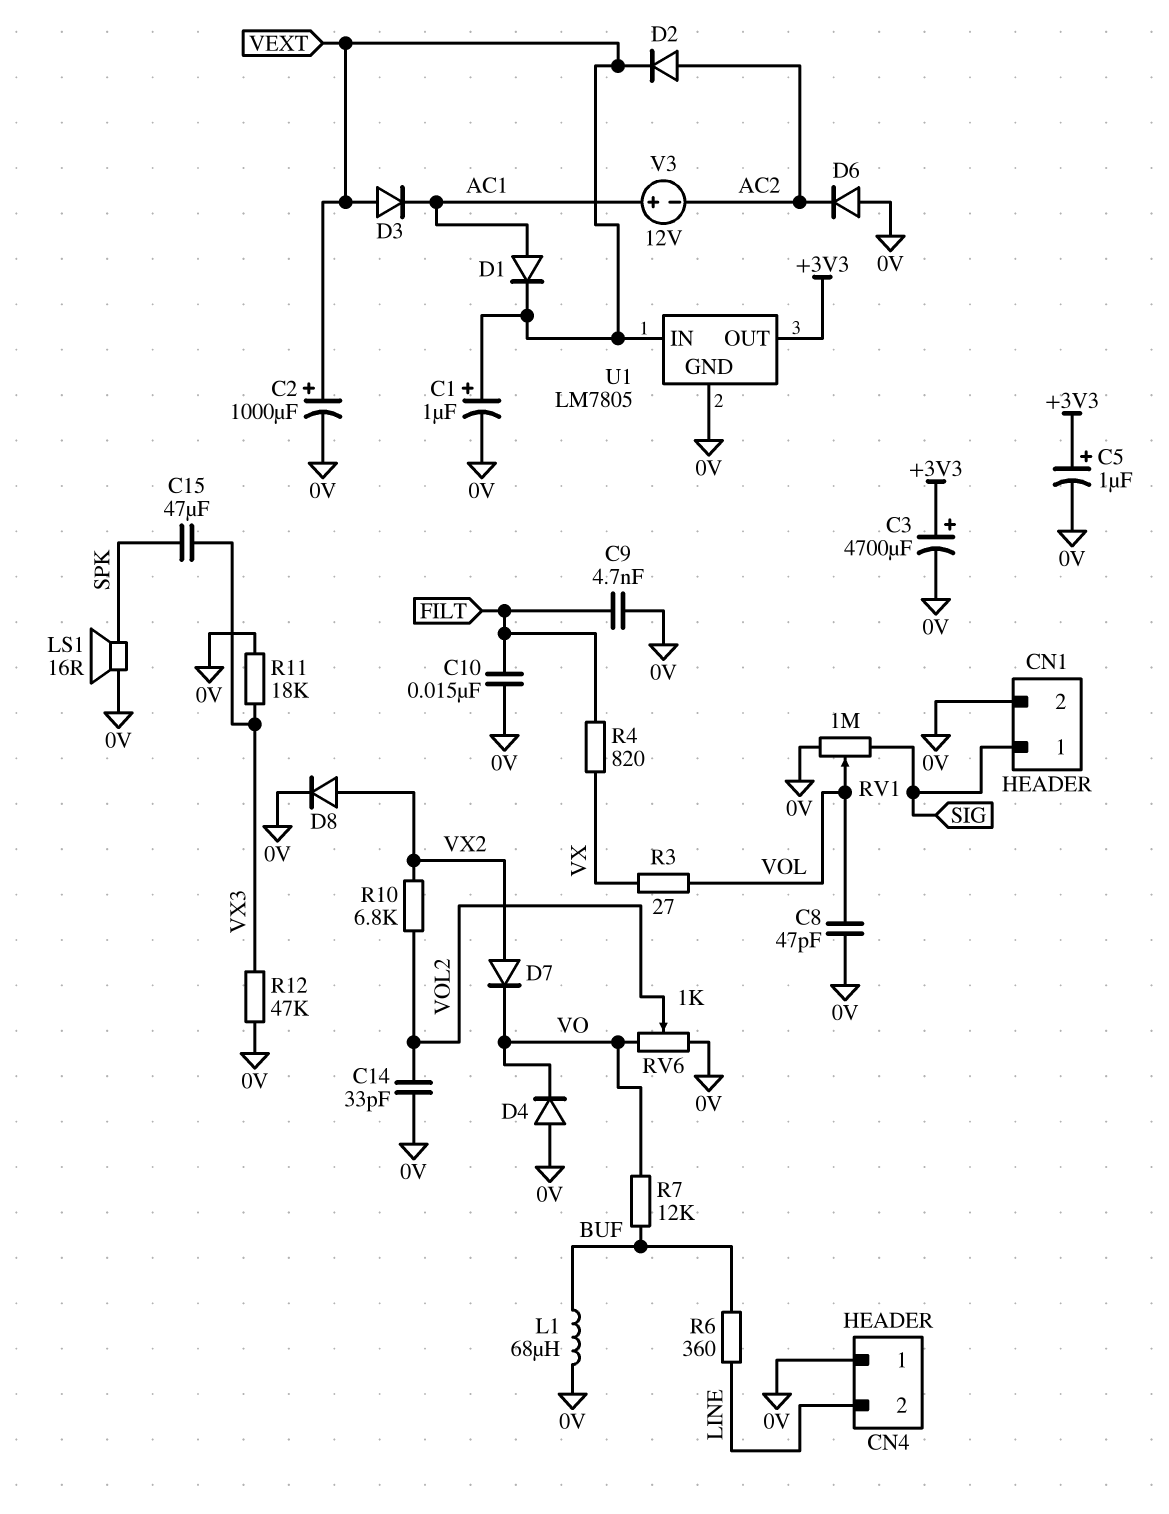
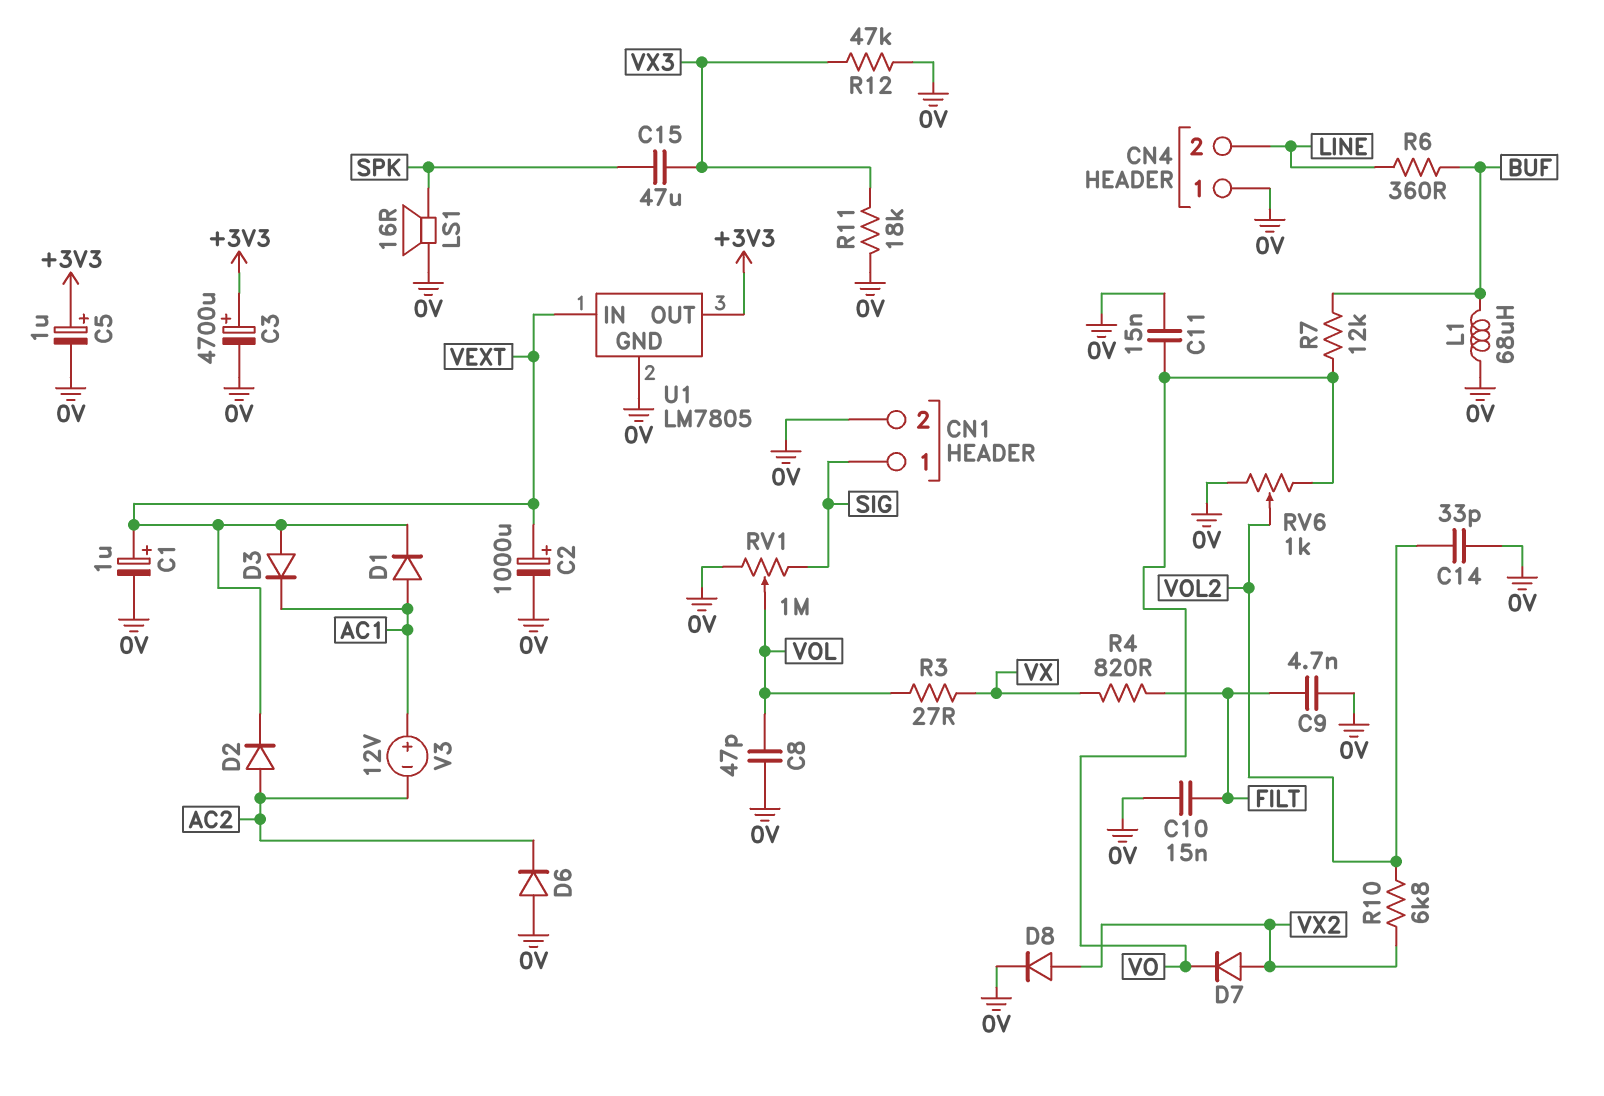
C11: none -> 15nF (0V, VO)
D4: diode (A 0V, K VO) -> none

